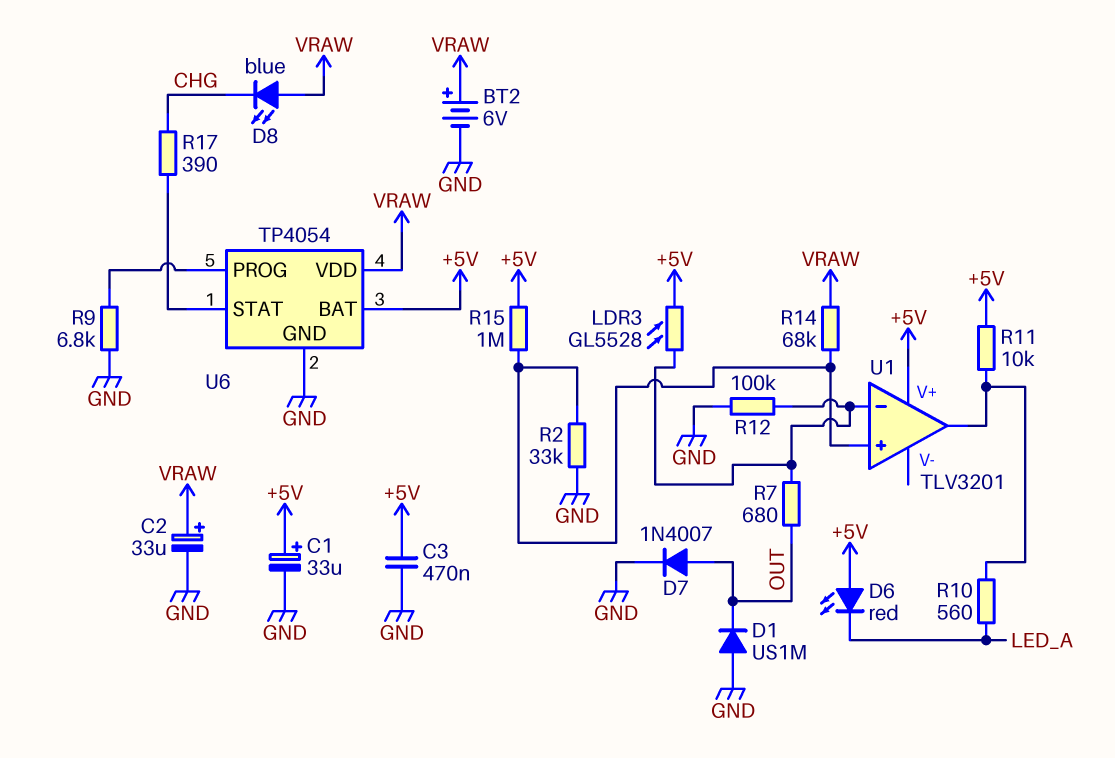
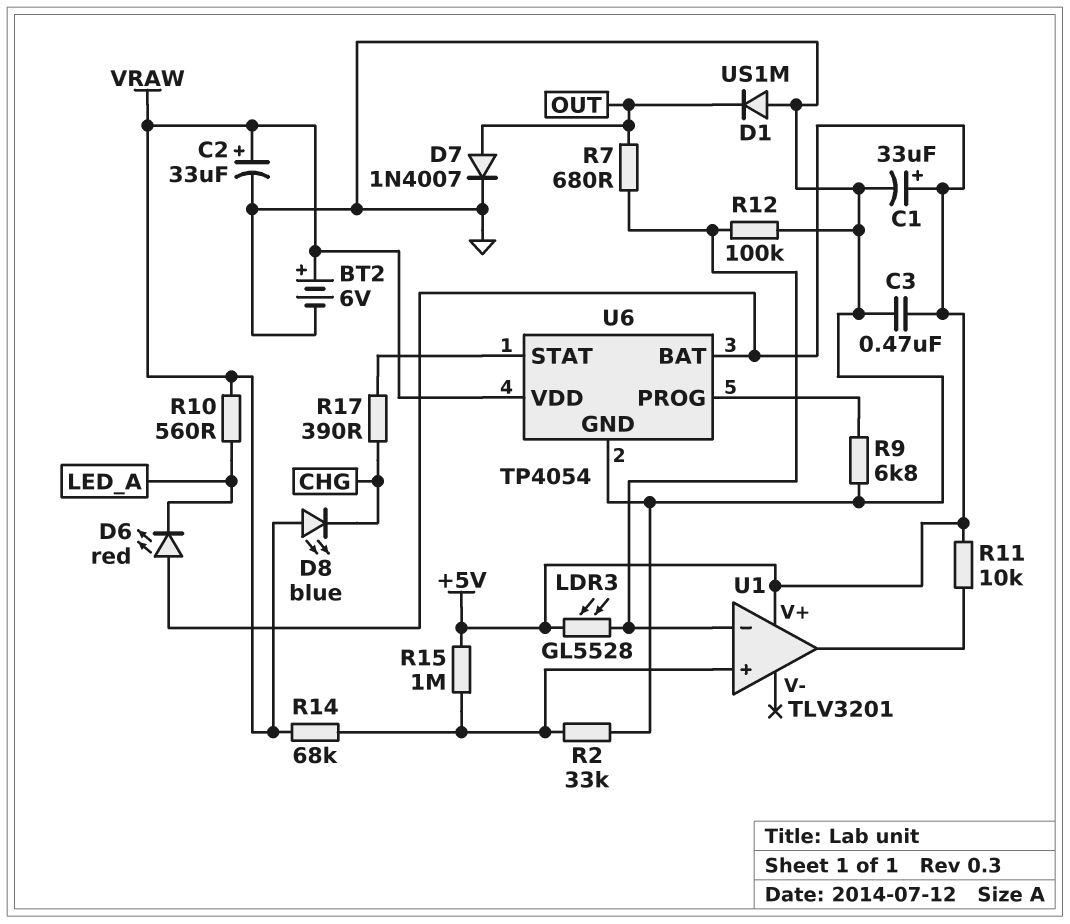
R10: 560 (LED_A, U1/out) -> 560 (LED_A, VRAW)

